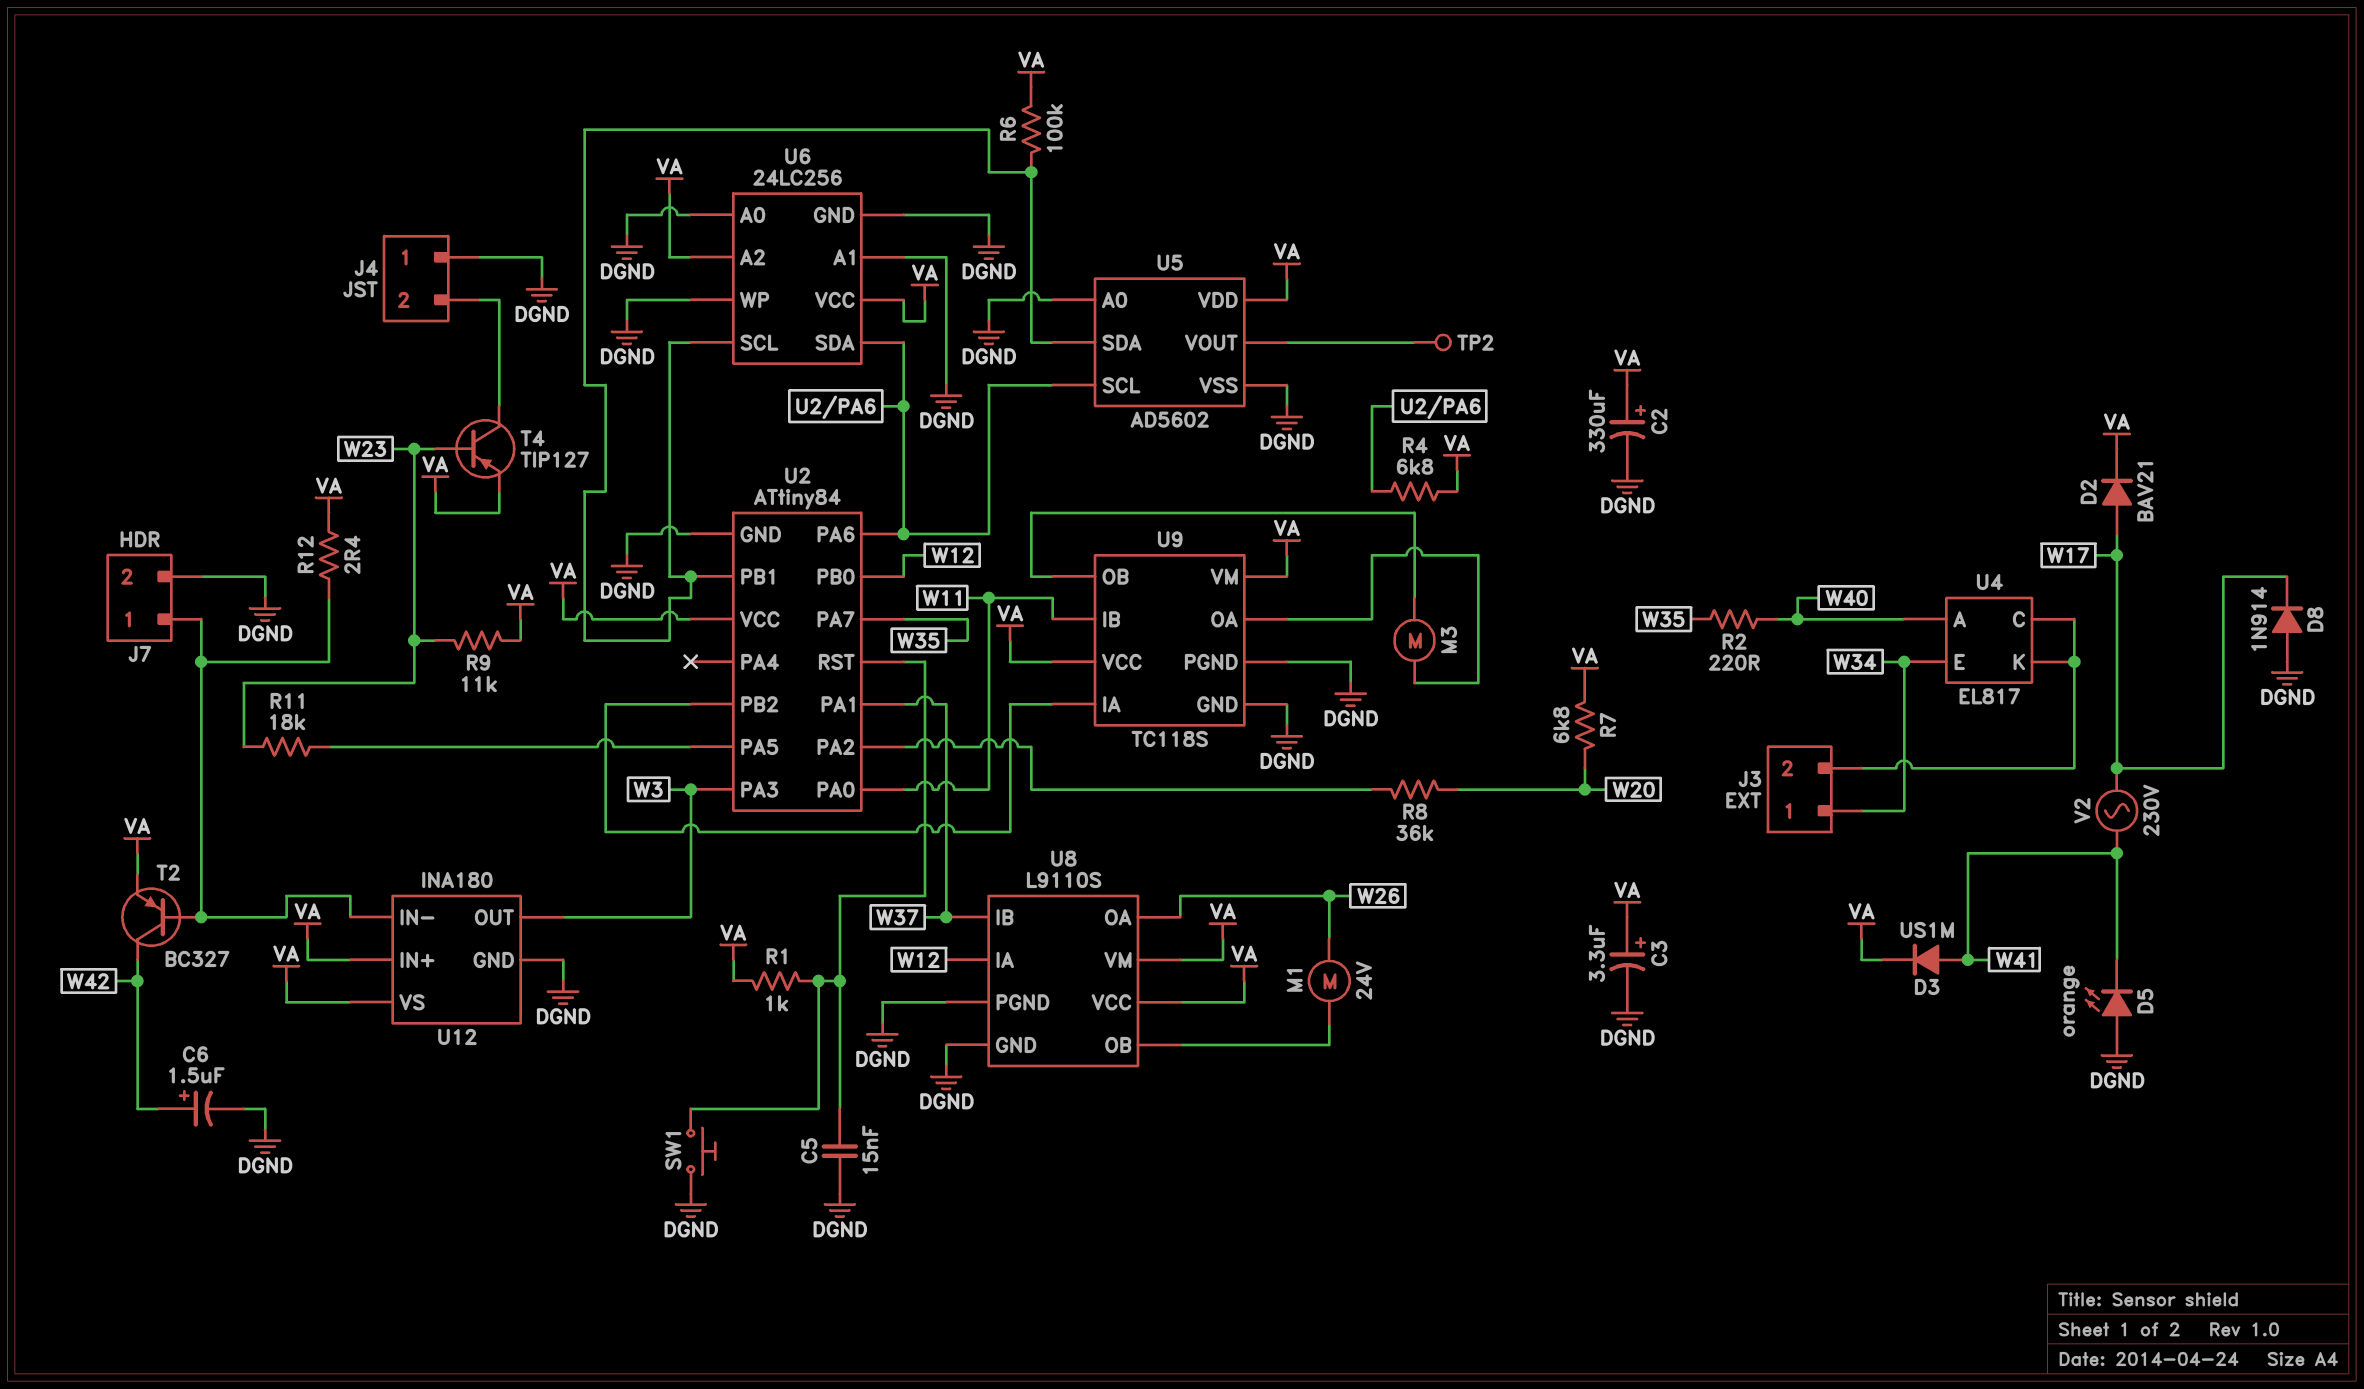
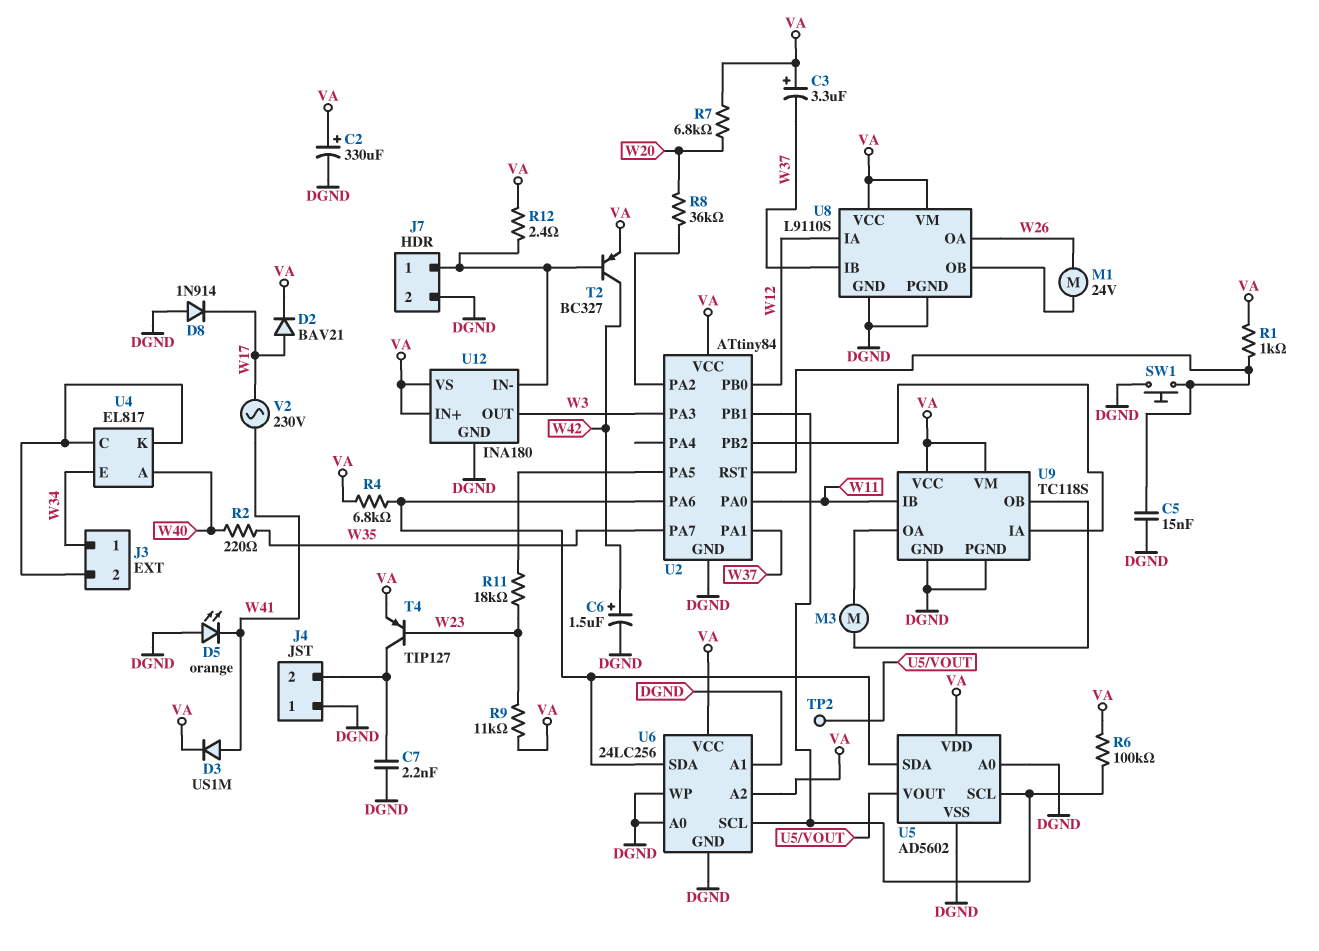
C3: 3.3uF (plus VA, minus DGND) -> 3.3uF (plus VA, minus W37)
C7: none -> 2.2nF (DGND, J4/2)
U5 pin SCL: U2/PA6 -> U2/PB1
U5 pin SDA: U2/PB1 -> U2/PA6

